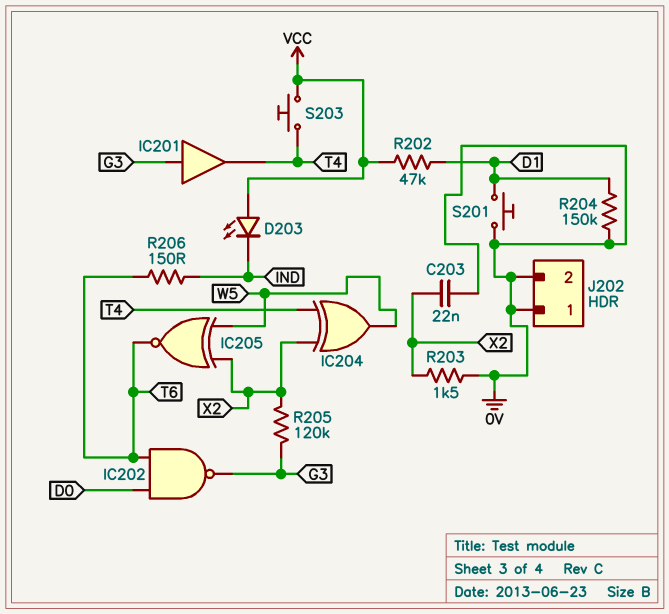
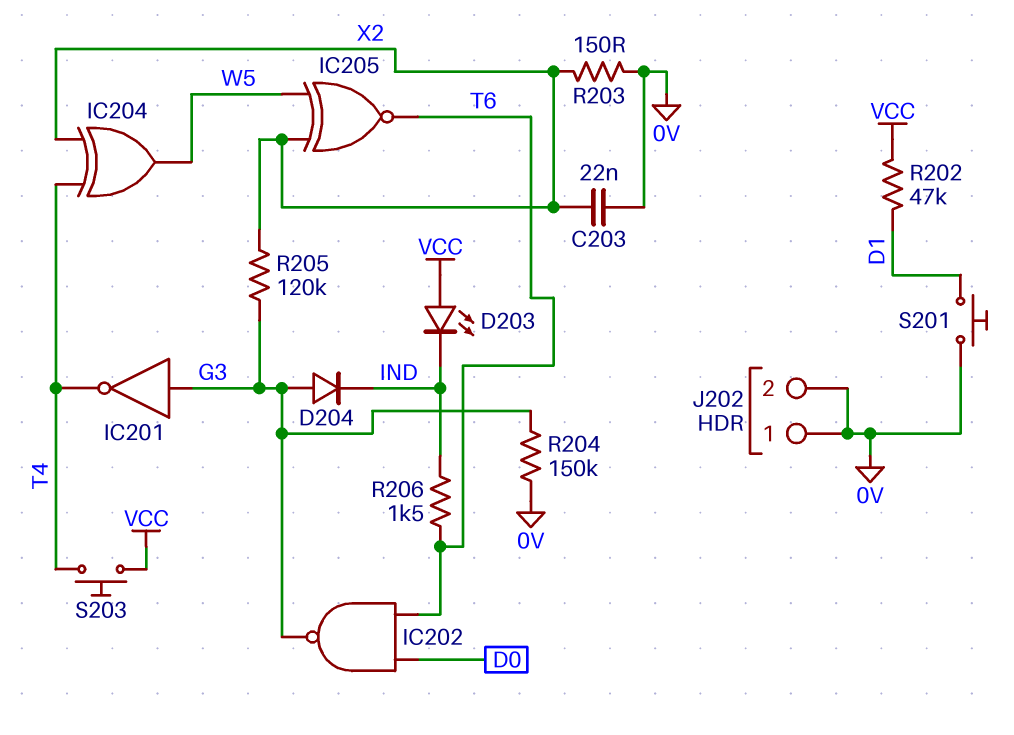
D204: none -> diode (A G3, K IND)
IC201: buffer (in G3, out T4) -> NOT (in G3, out T4)
R203: 1.5k (0V, X2) -> 150 (0V, X2)
R204: 150k (0V, D1) -> 150k (0V, G3)
R206: 150 (IND, T6) -> 1.5k (IND, T6)

